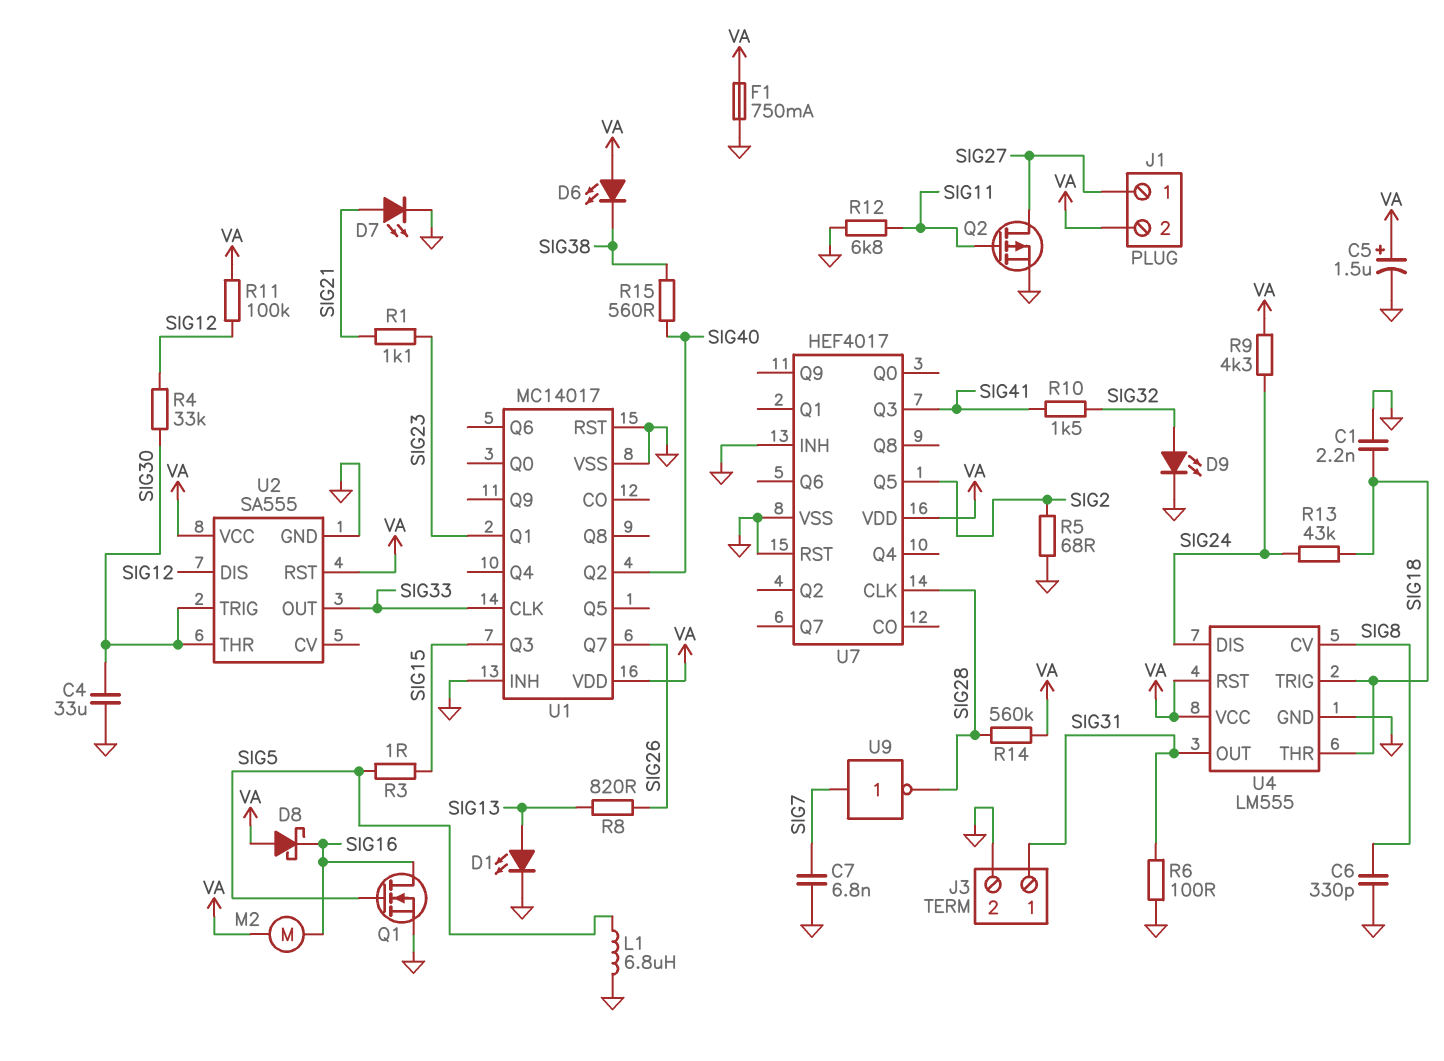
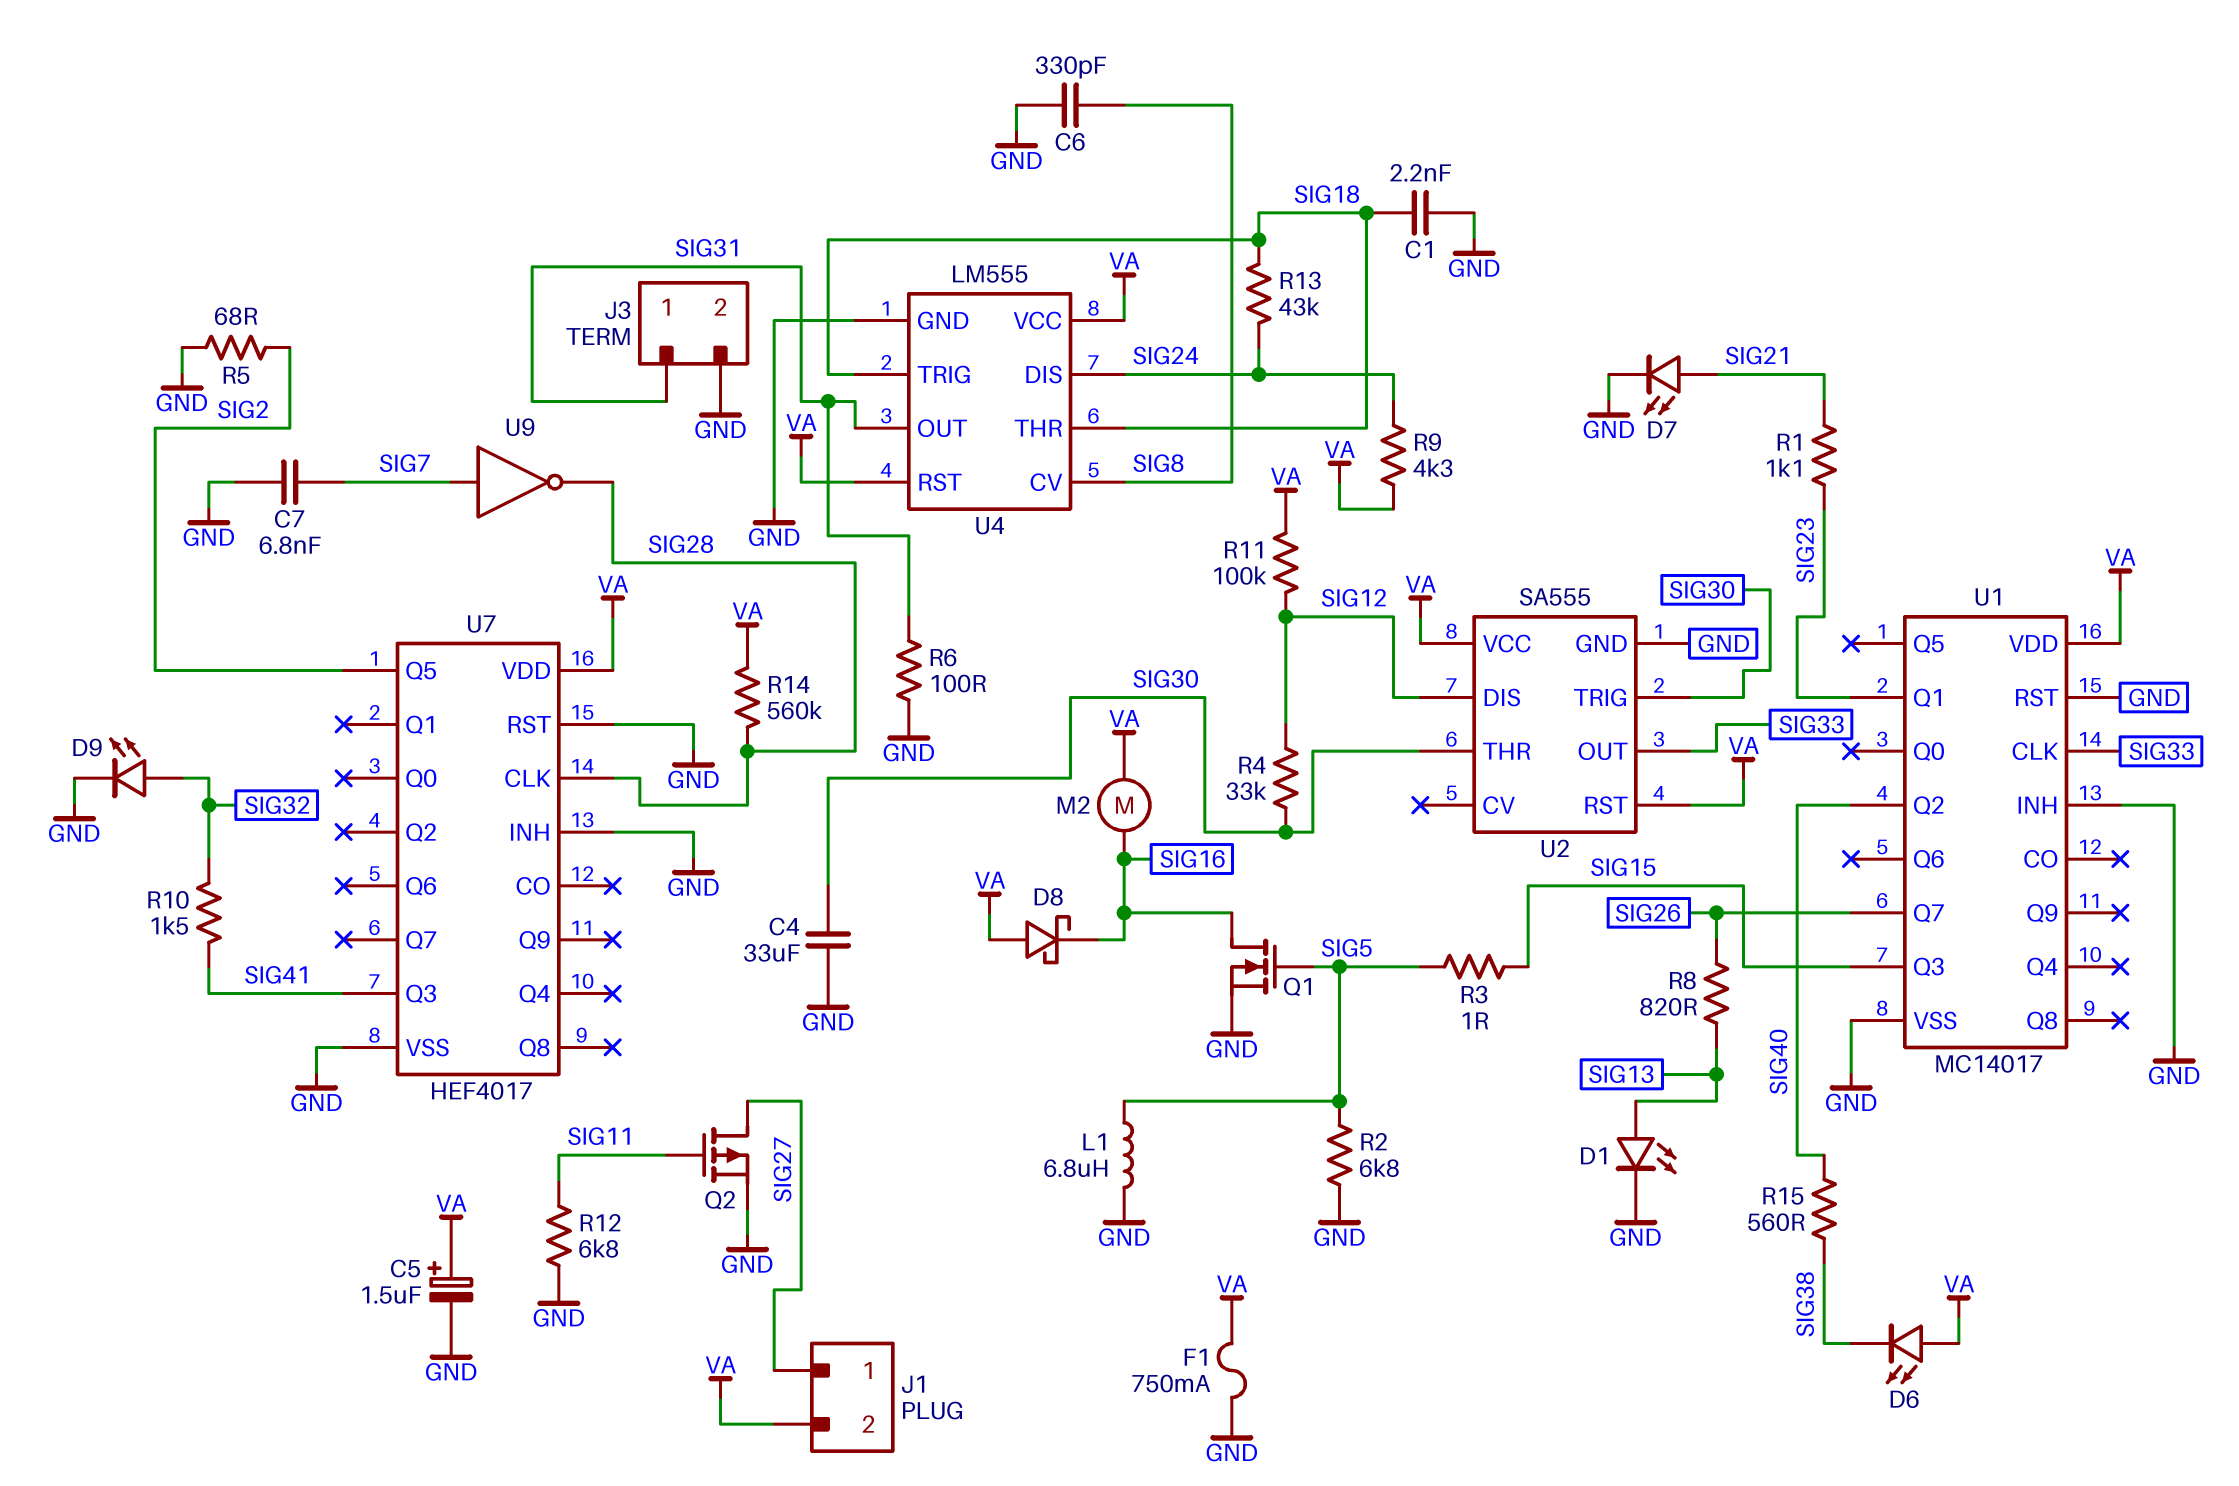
R2: none -> 6.8k (GND, SIG5)

